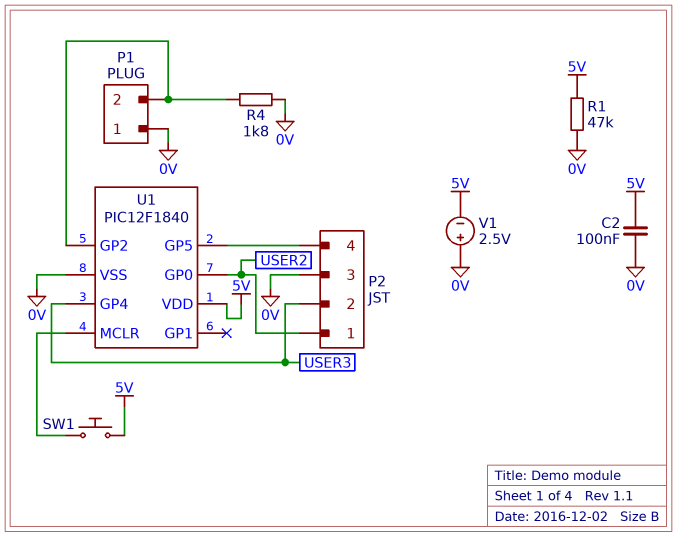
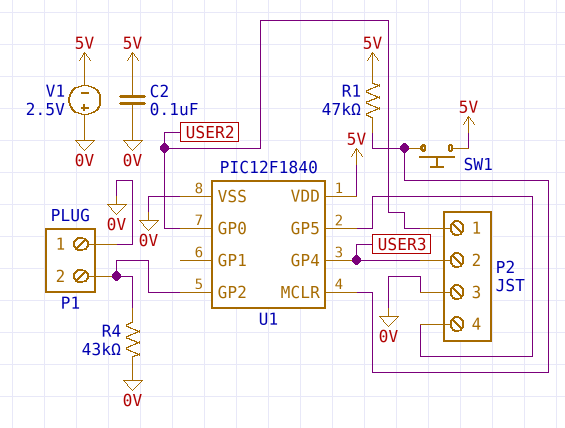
R1: 47k (0V, 5V) -> 47k (5V, U1/MCLR)
R4: 1.8k (0V, P1/2) -> 43k (0V, P1/2)

